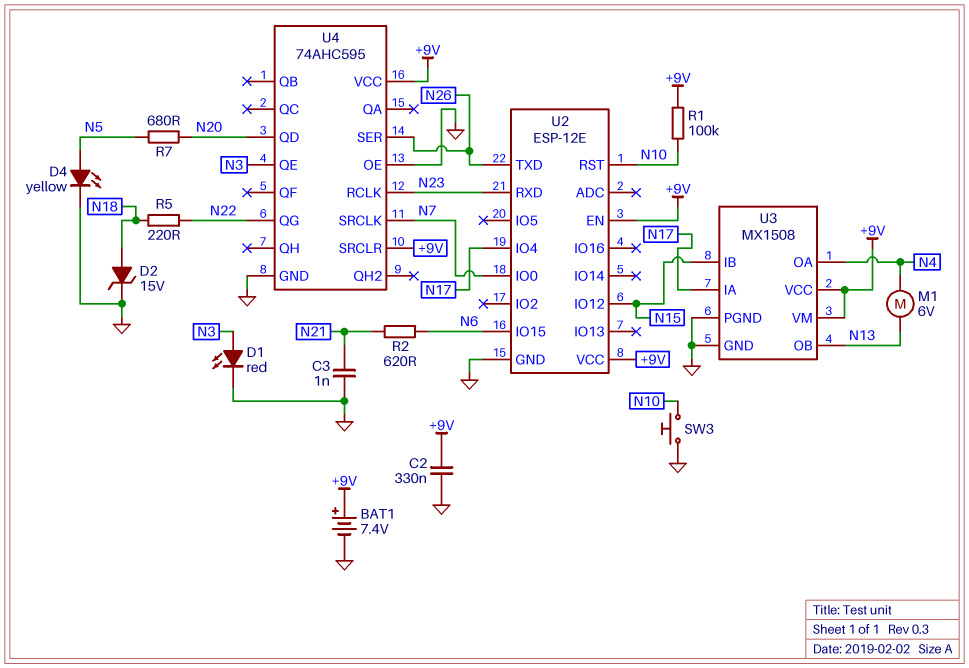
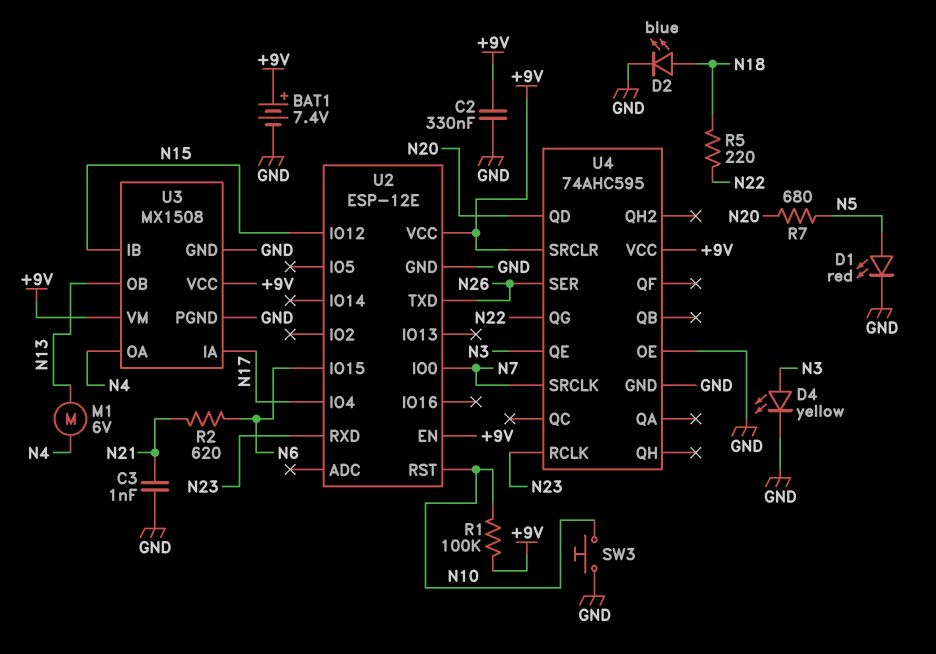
D1: LED red (A N3, K GND) -> LED red (A N5, K GND)
D2: zener 15V (A N18, K GND) -> LED blue (A N18, K GND)
D4: LED yellow (A N5, K GND) -> LED yellow (A N3, K GND)

